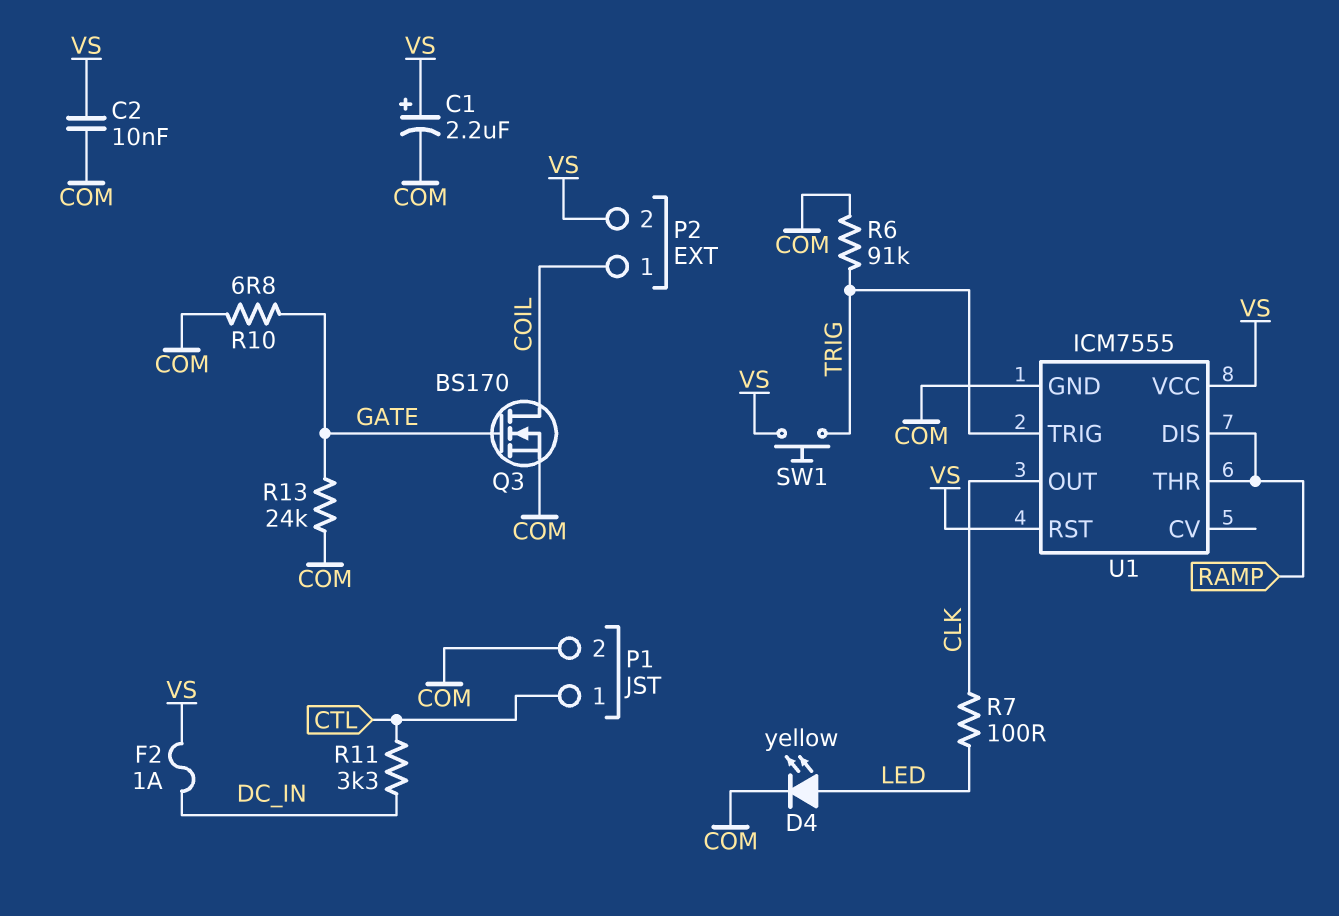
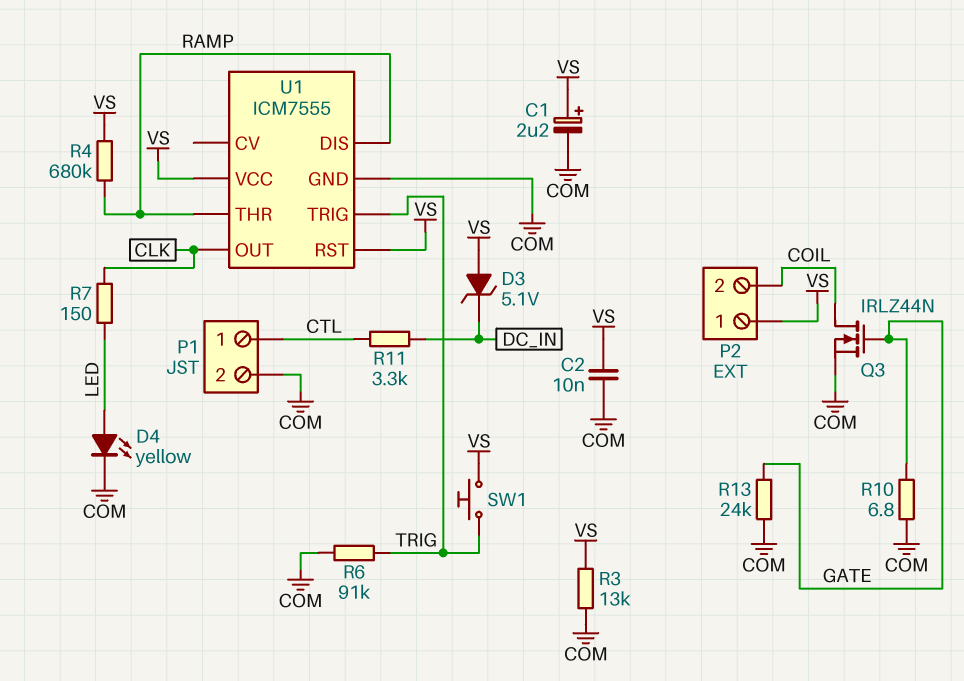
D3: none -> zener 5.1V (A VS, K DC_IN)
F2: 1A (DC_IN, VS) -> none
P2 pin 1: COIL -> VS
P2 pin 2: VS -> COIL
Q3: NMOS BS170 (G GATE, D COIL, S COM) -> NMOS IRLZ44N (G GATE, D COIL, S COM)
R3: none -> 13k (COM, VS)
R4: none -> 680k (RAMP, VS)
R7: 100 (CLK, LED) -> 150 (CLK, LED)

